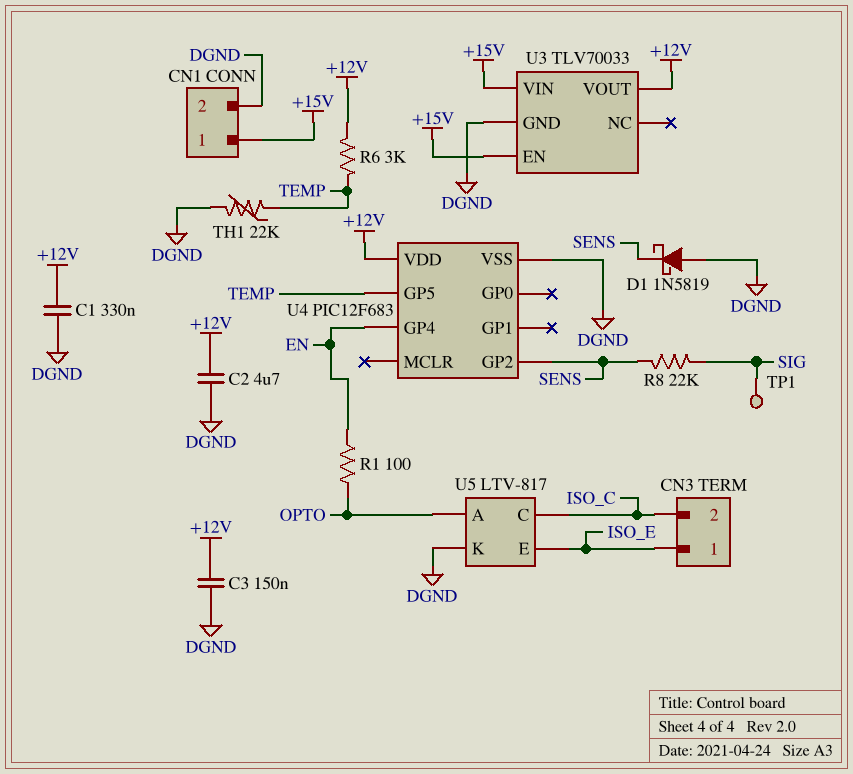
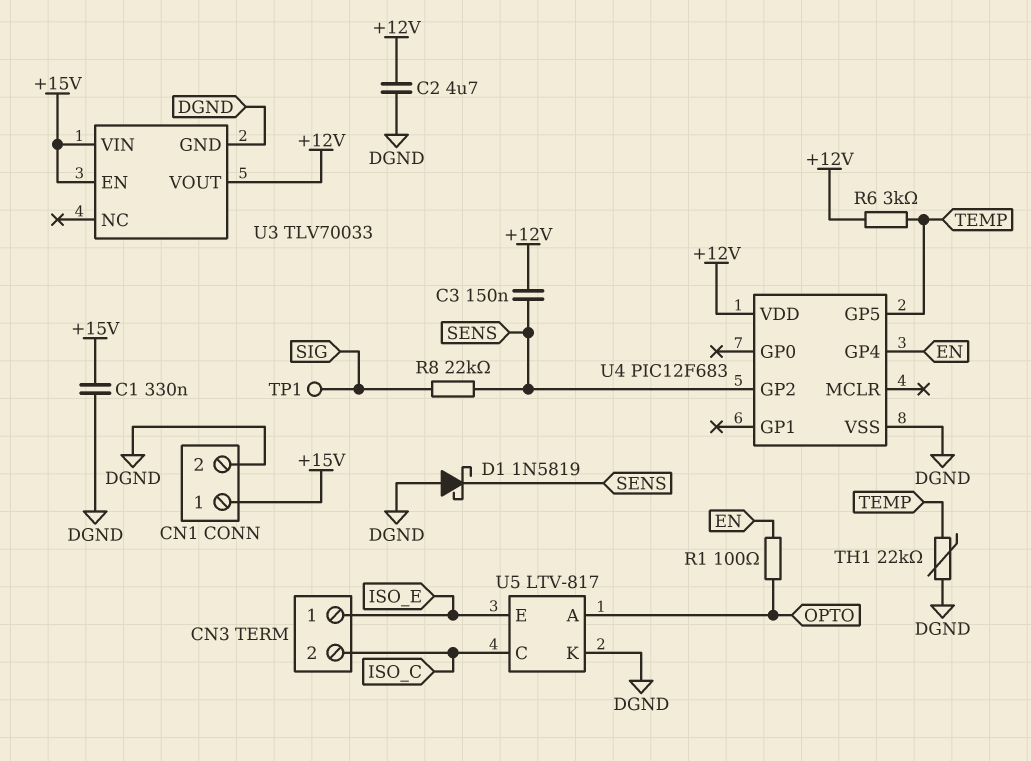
C1: 330nF (+12V, DGND) -> 330nF (+15V, DGND)
C3: 150nF (+12V, DGND) -> 150nF (+12V, SENS)

